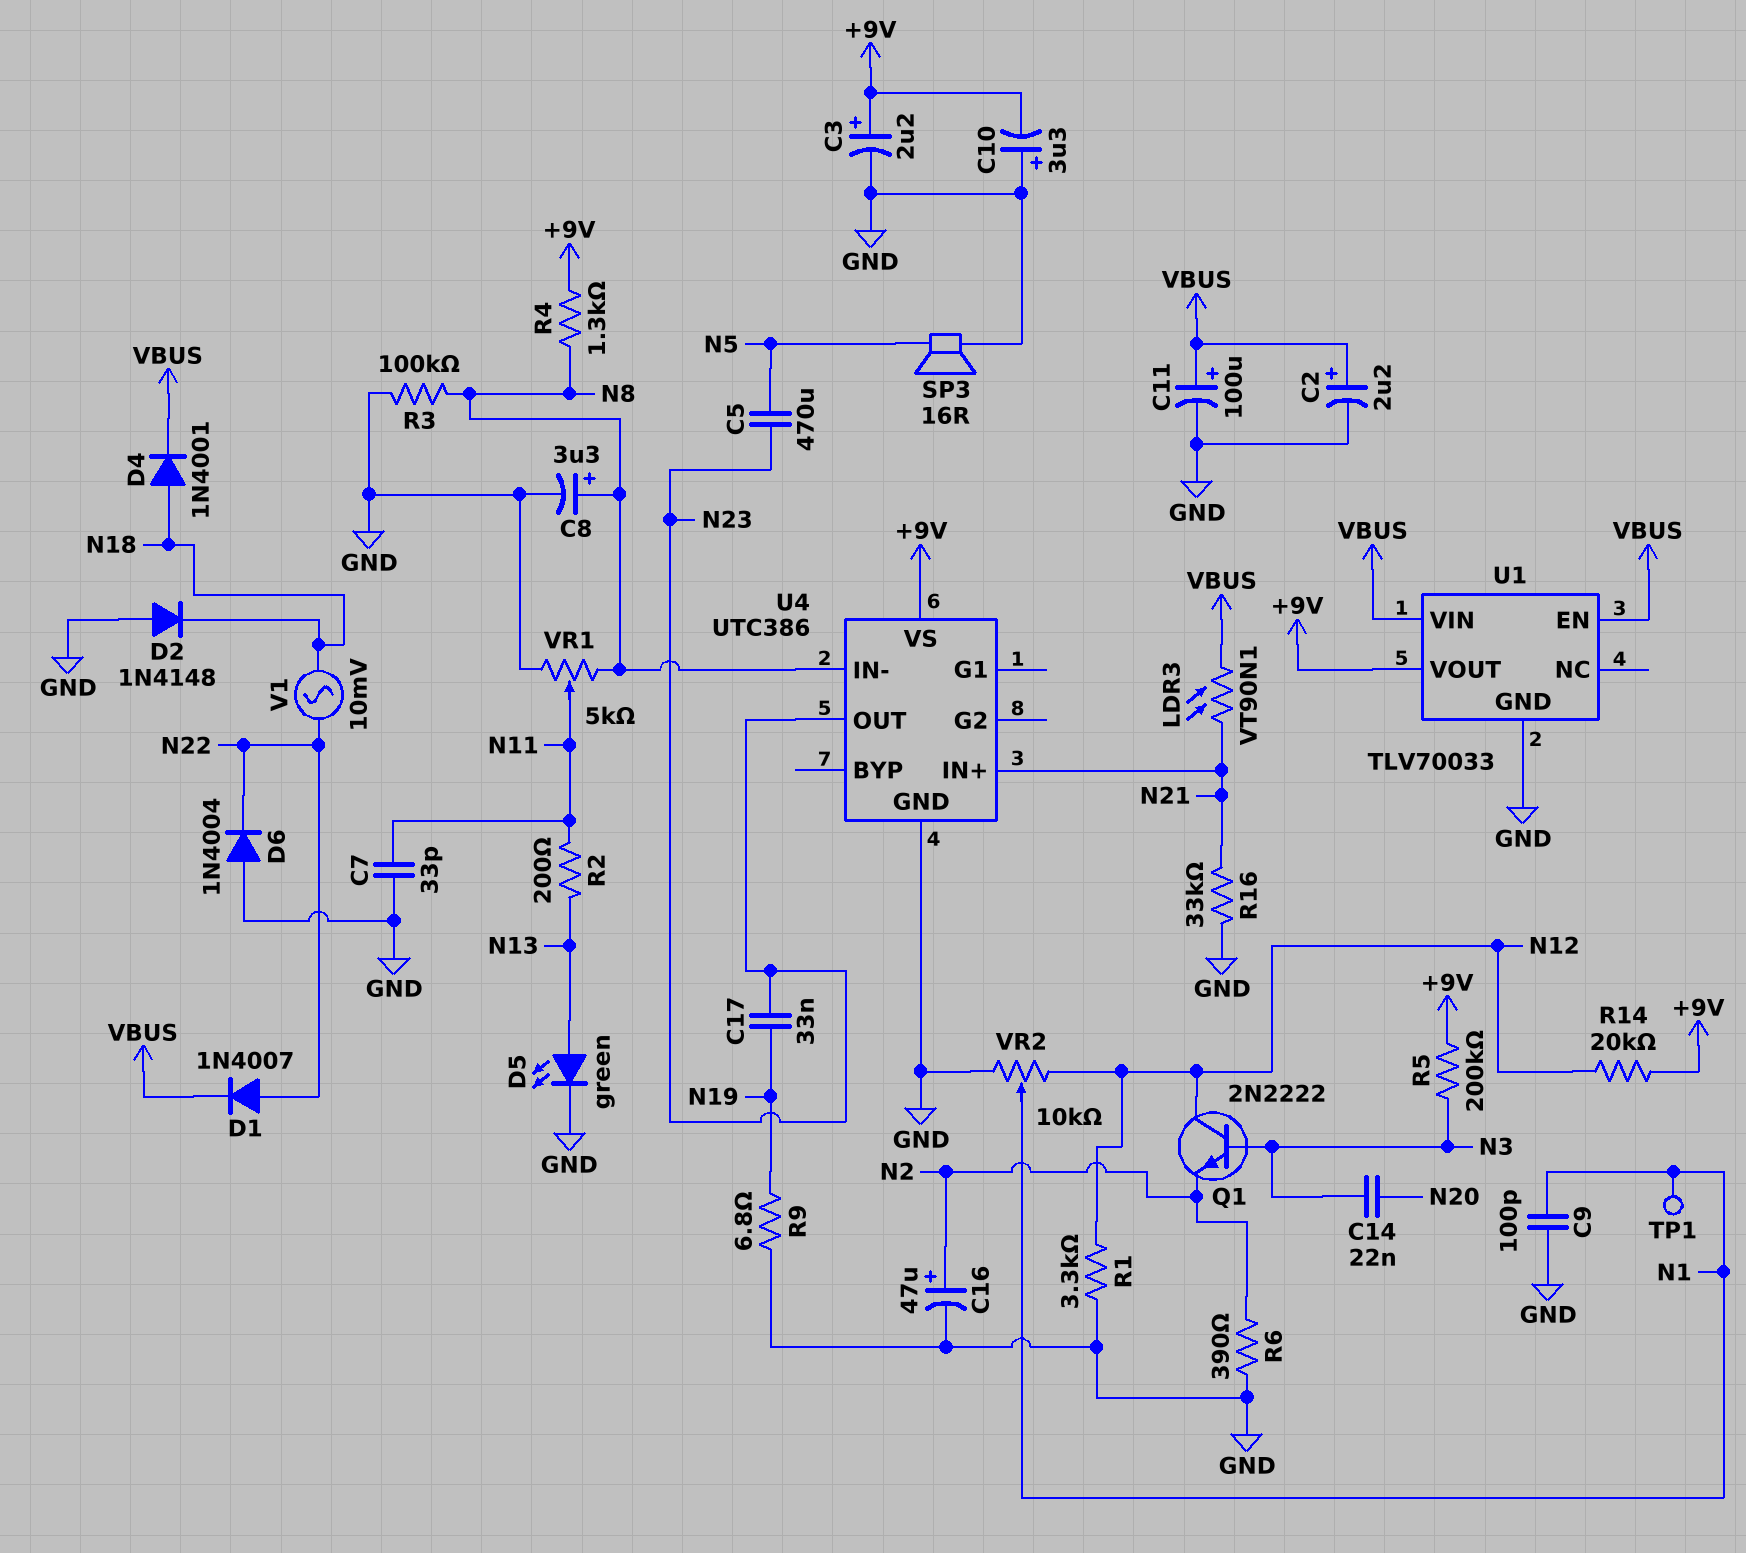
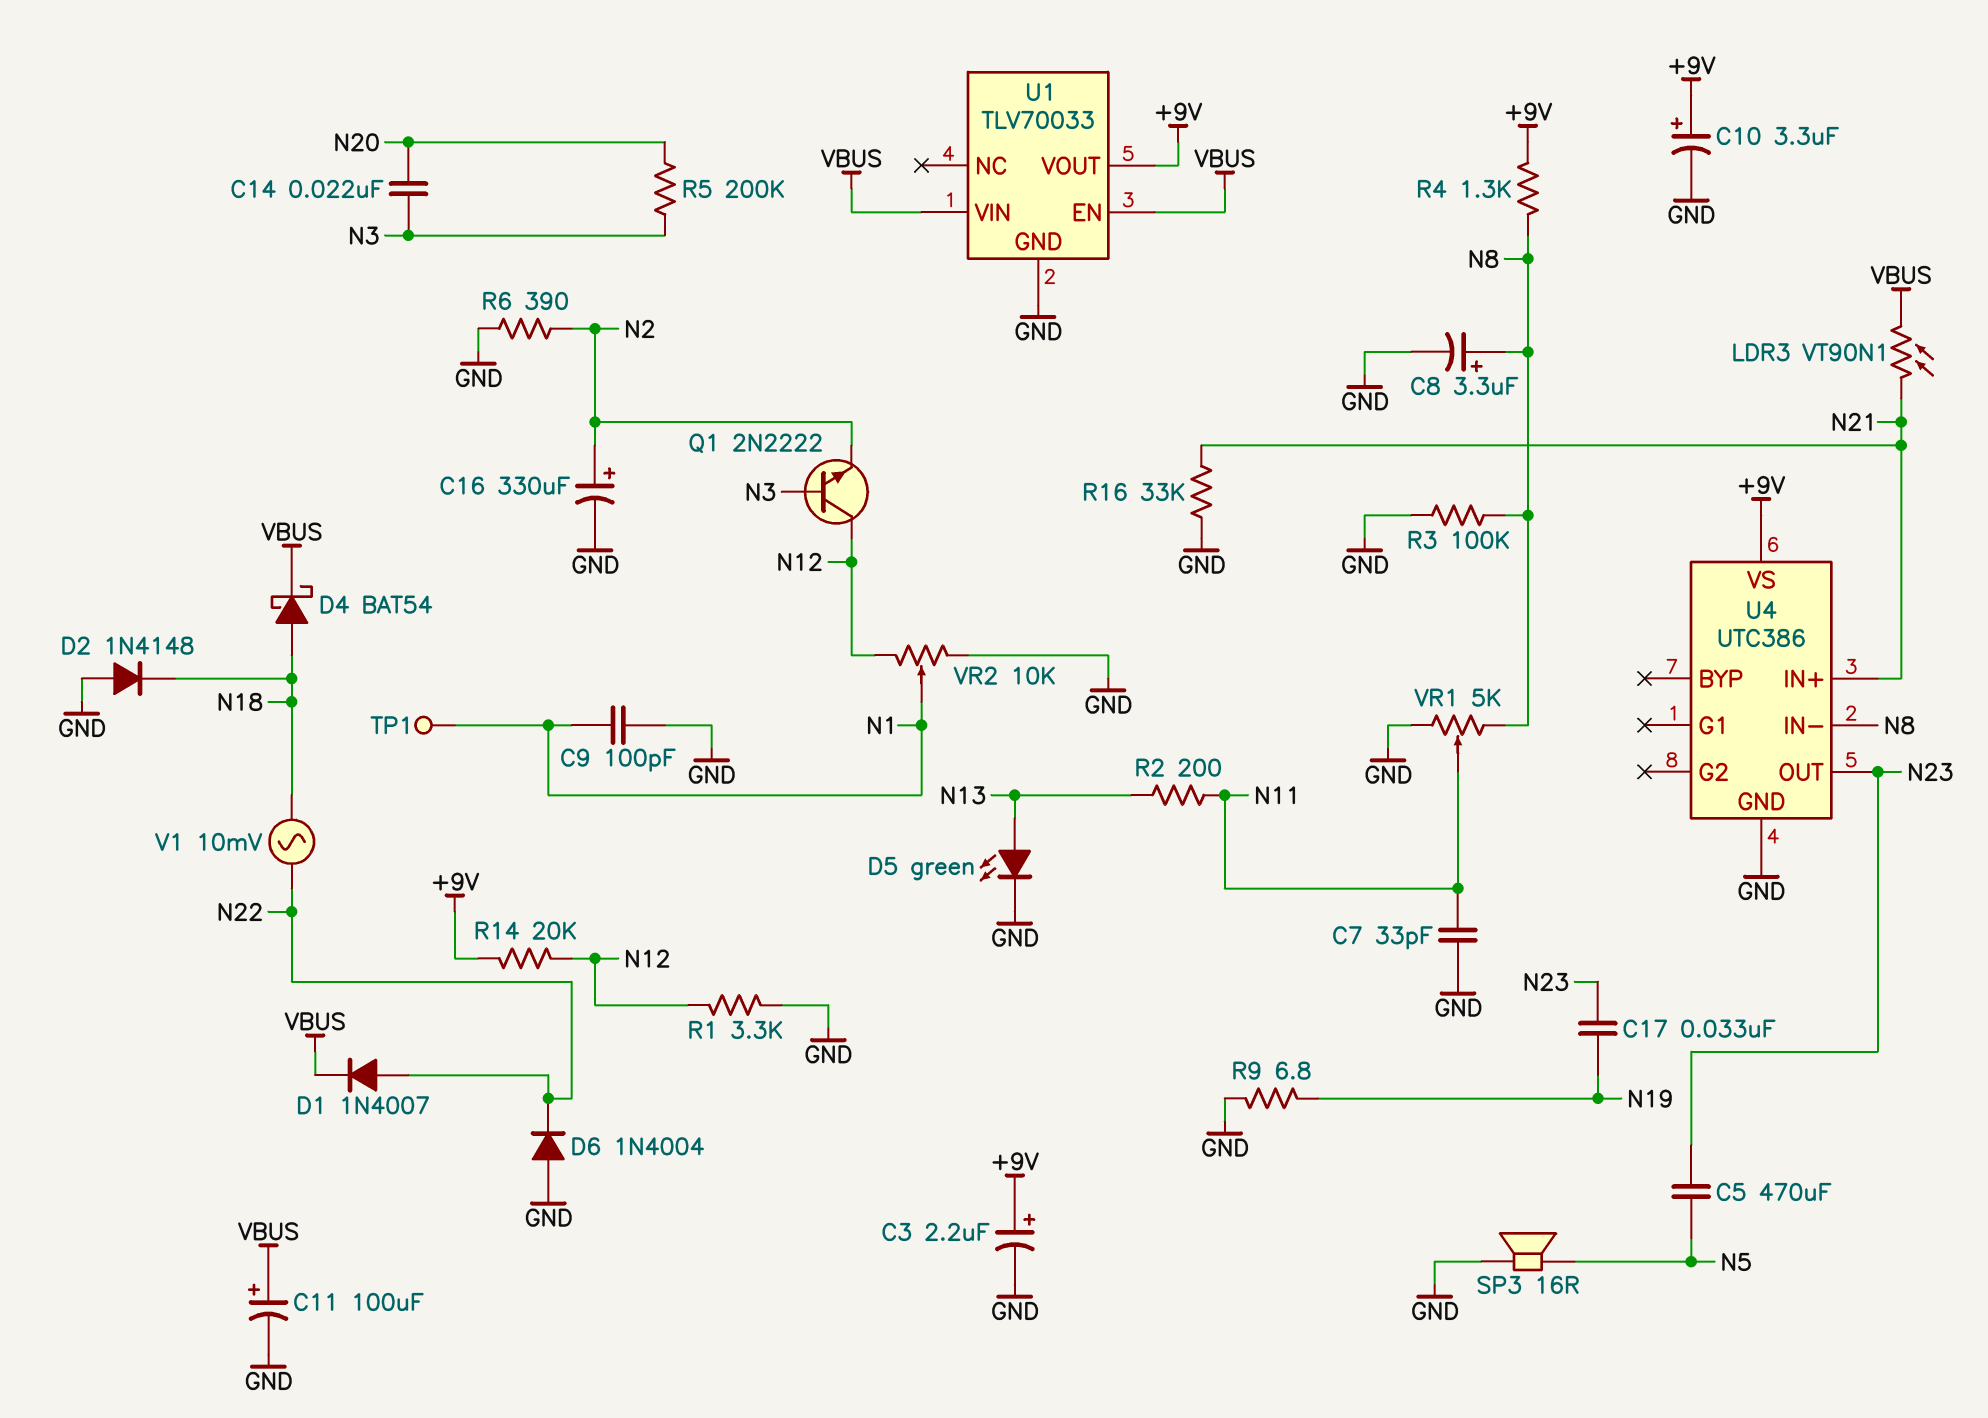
C2: 2.2uF (plus VBUS, minus GND) -> none
C10: 3.3uF (plus GND, minus +9V) -> 3.3uF (plus +9V, minus GND)
C16: 47uF (plus N2, minus GND) -> 330uF (plus N2, minus GND)
D4: diode 1N4001 (A N18, K VBUS) -> schottky BAT54 (A N18, K VBUS)
R5: 200k (+9V, N3) -> 200k (N3, N20)

